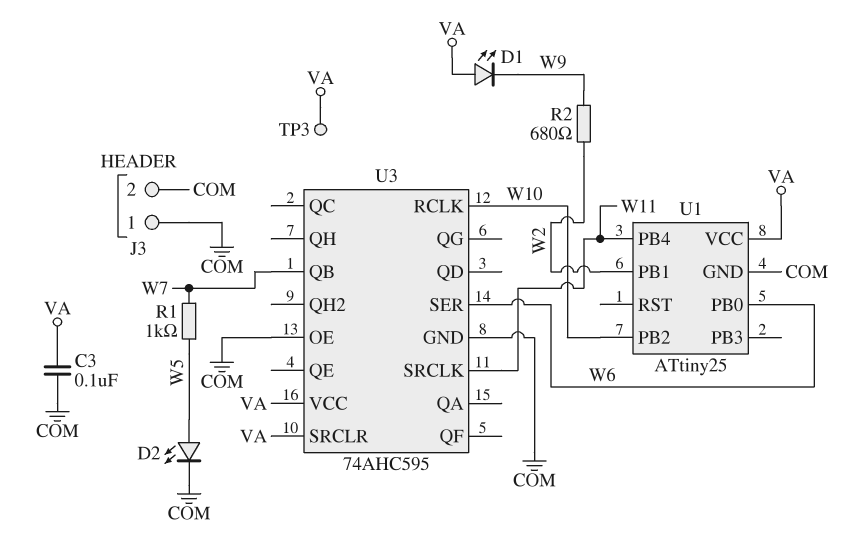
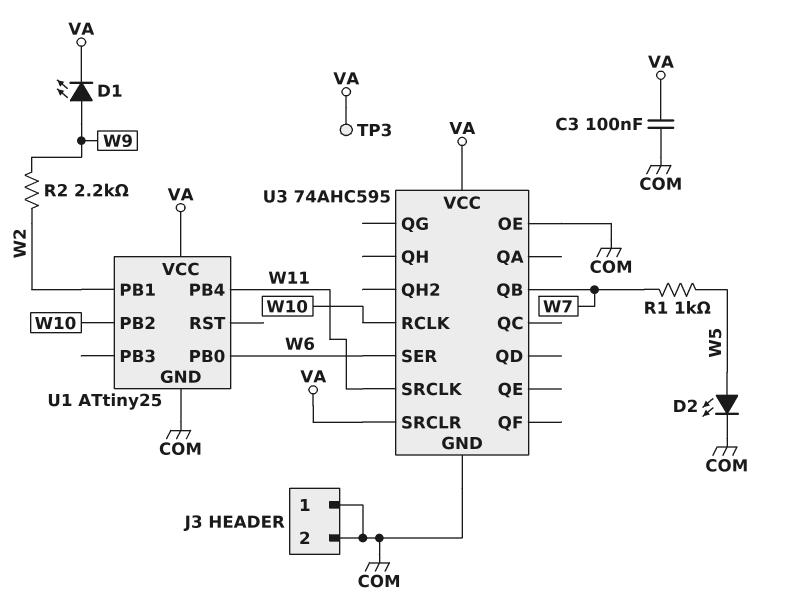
D1: LED (A VA, K W9) -> LED (A W9, K VA)
R2: 680 (W2, W9) -> 2.2k (W2, W9)

